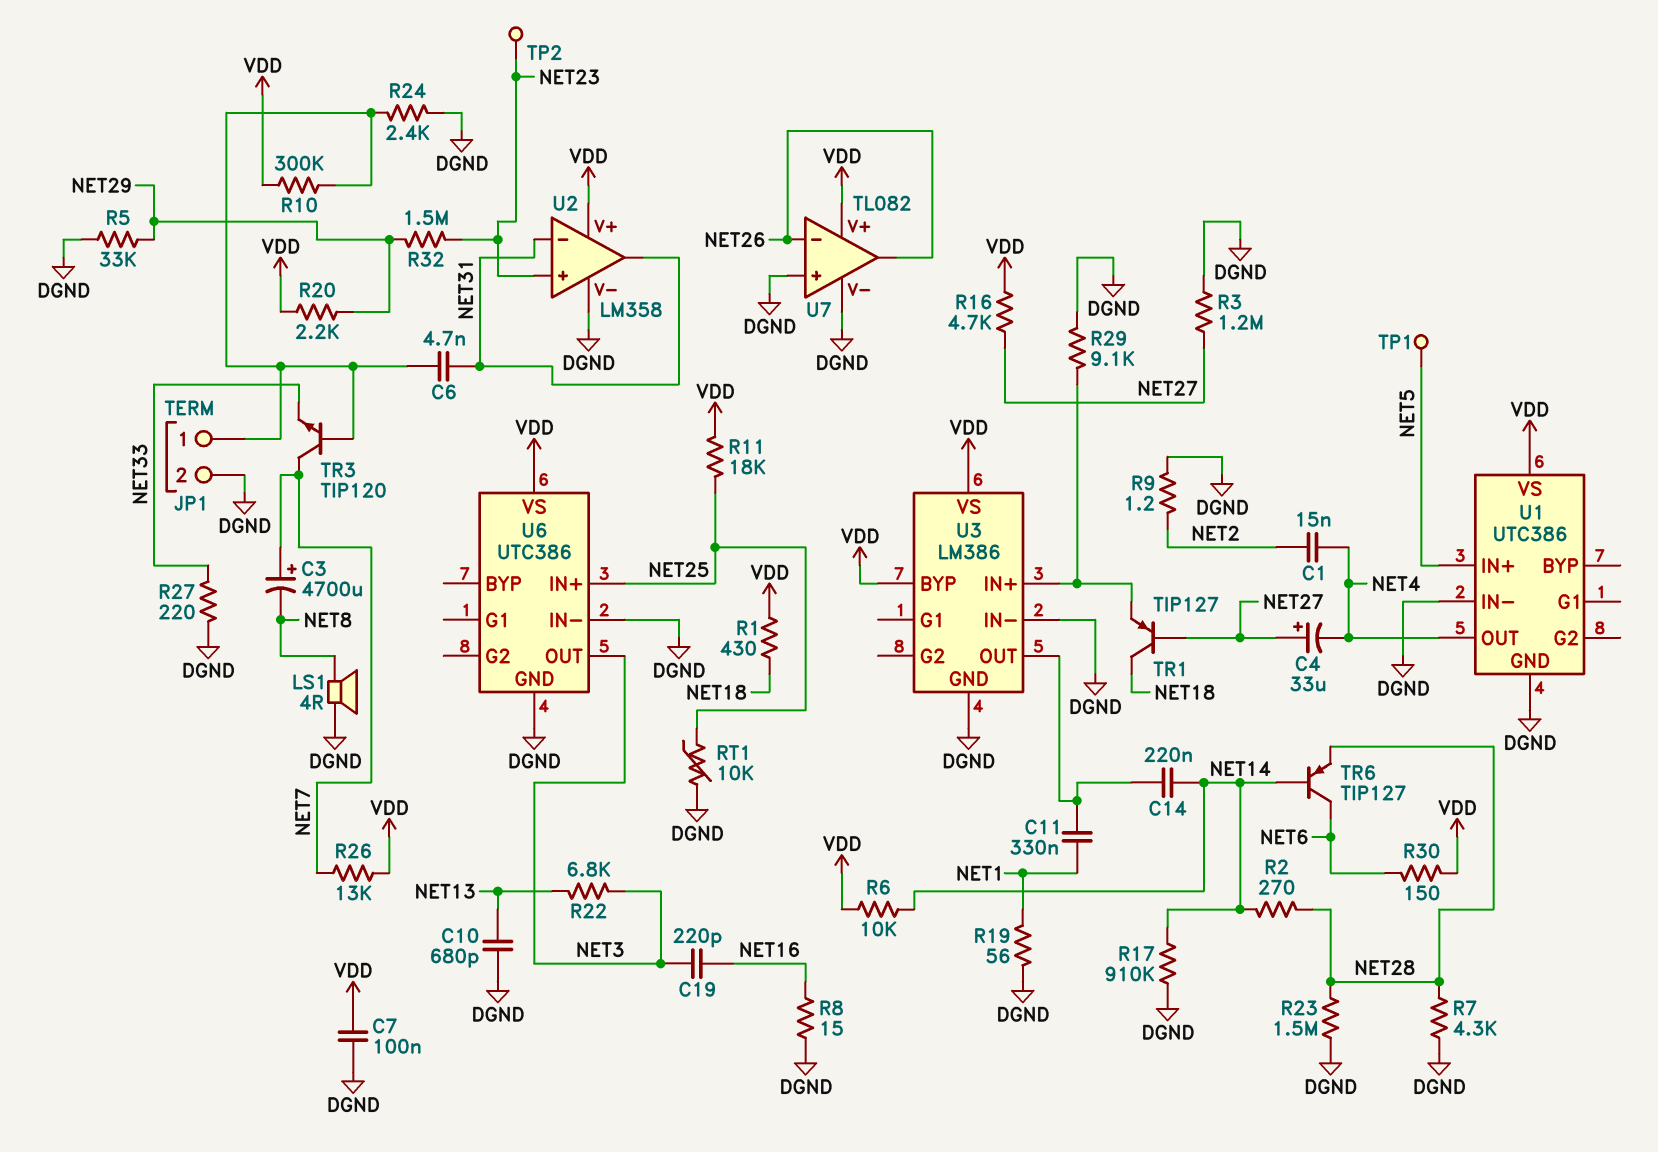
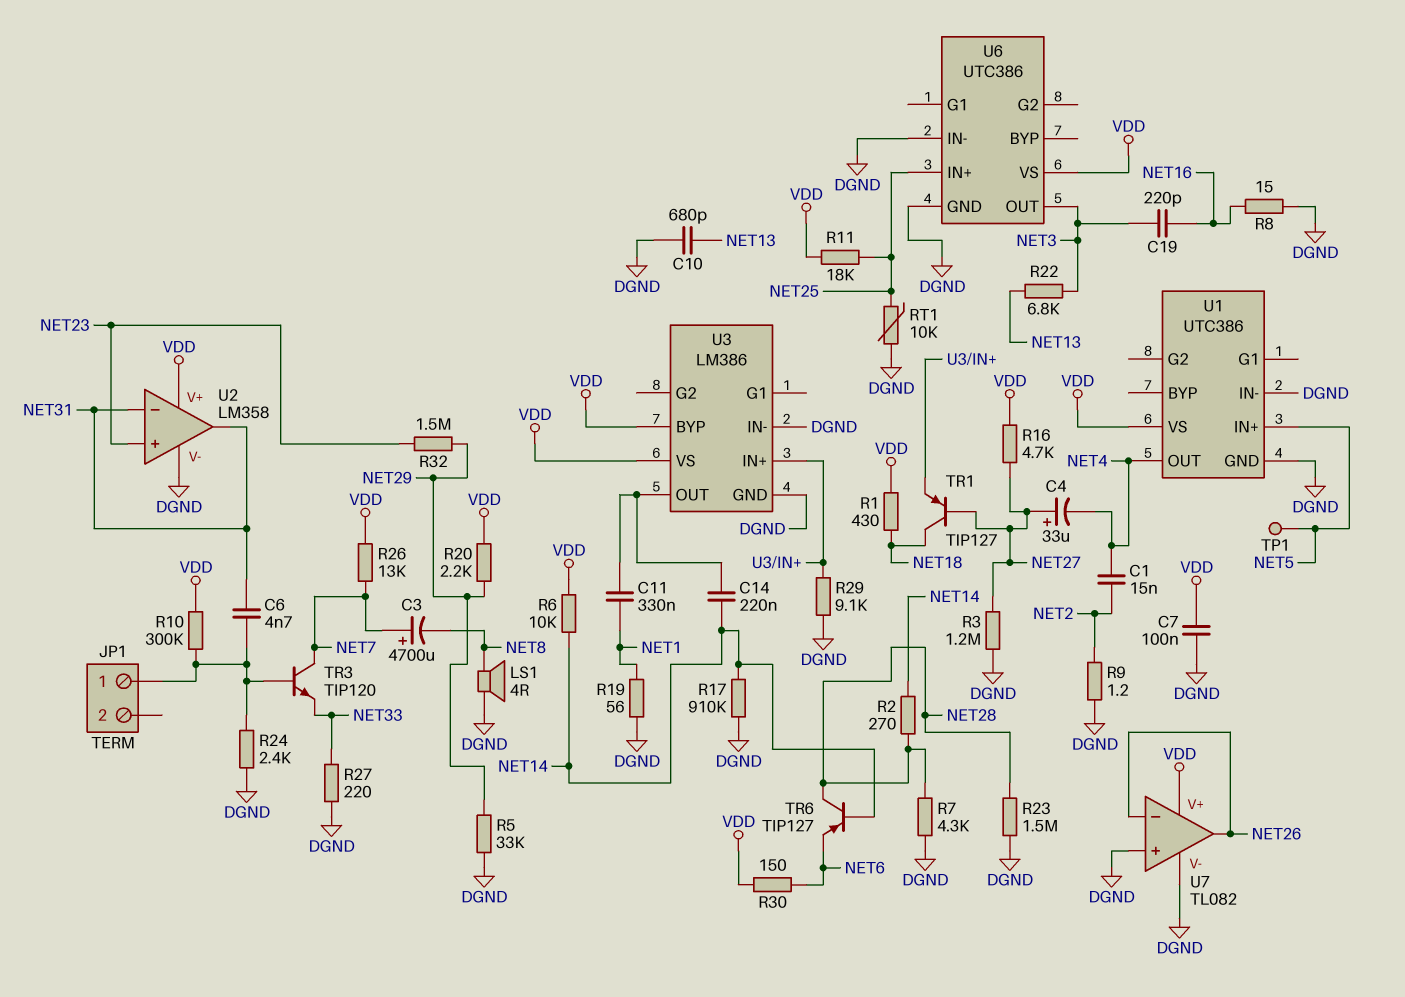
JP1 pin 2: DGND -> none
TP2: test point (NET23) -> none
TR6: PNP TIP127 (B NET14, C NET6, E NET28) -> PNP TIP127 (B NET14, C NET28, E NET6)

